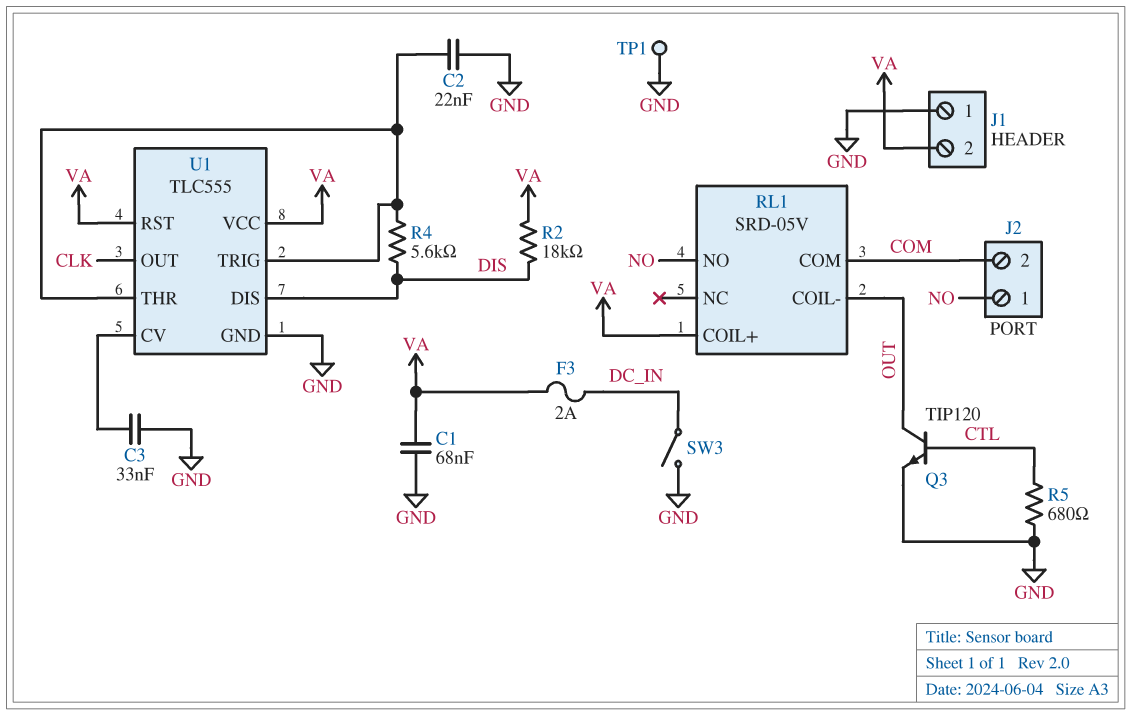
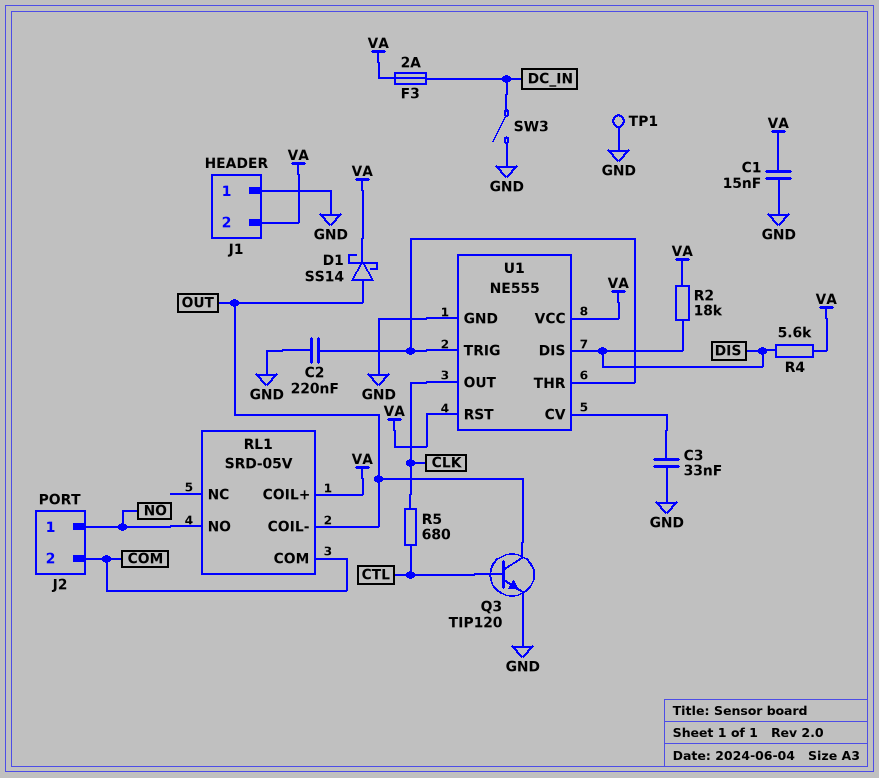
C1: 68nF (GND, VA) -> 15nF (GND, VA)
C2: 22nF (GND, U1/THR) -> 220nF (GND, U1/THR)
D1: none -> schottky SS14 (A OUT, K VA)
R4: 5.6k (DIS, U1/THR) -> 5.6k (DIS, VA)
R5: 680 (CTL, GND) -> 680 (CLK, CTL)
U1: TLC555 -> NE555

